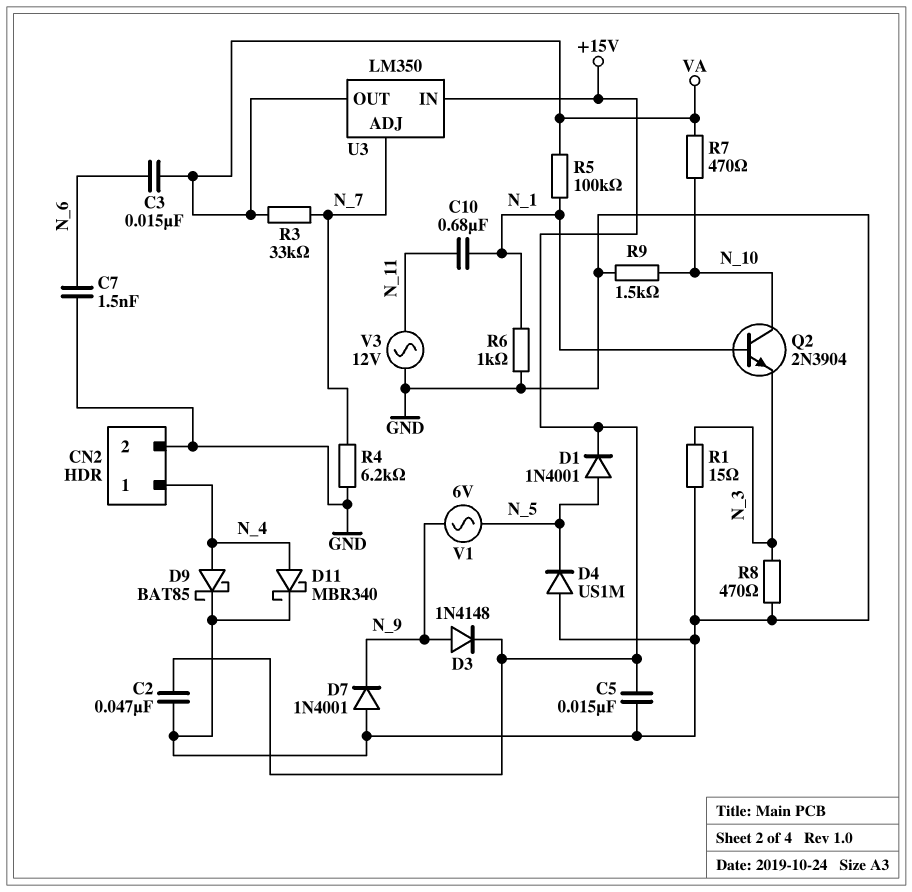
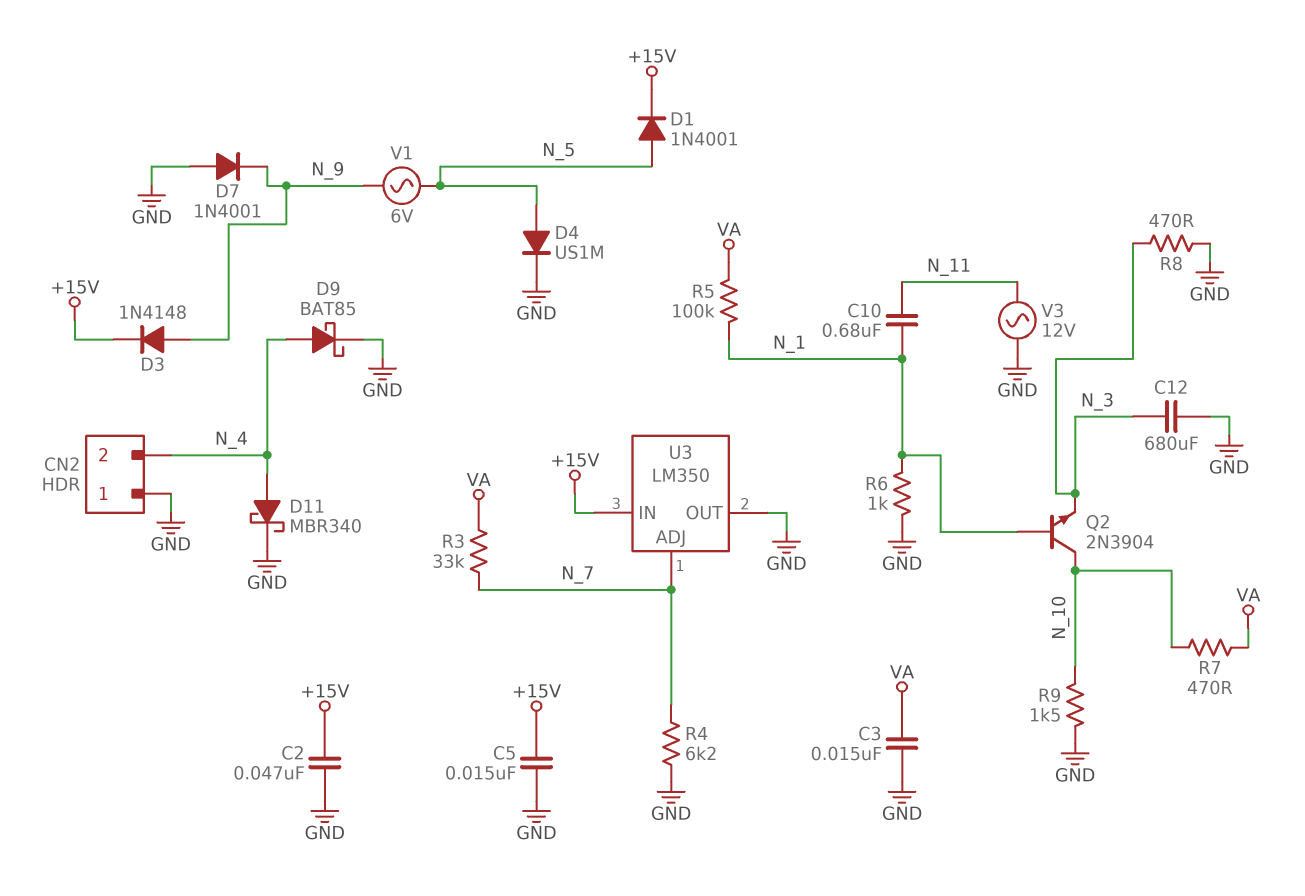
C3: 15nF (N_6, VA) -> 15nF (GND, VA)
C7: 1.5nF (GND, N_6) -> none
C12: none -> 680uF (GND, N_3)
CN2 pin 1: N_4 -> GND
CN2 pin 2: GND -> N_4
D4: diode US1M (A GND, K N_5) -> diode US1M (A N_5, K GND)
R1: 15 (GND, N_3) -> none
U3 pin OUT: VA -> GND

